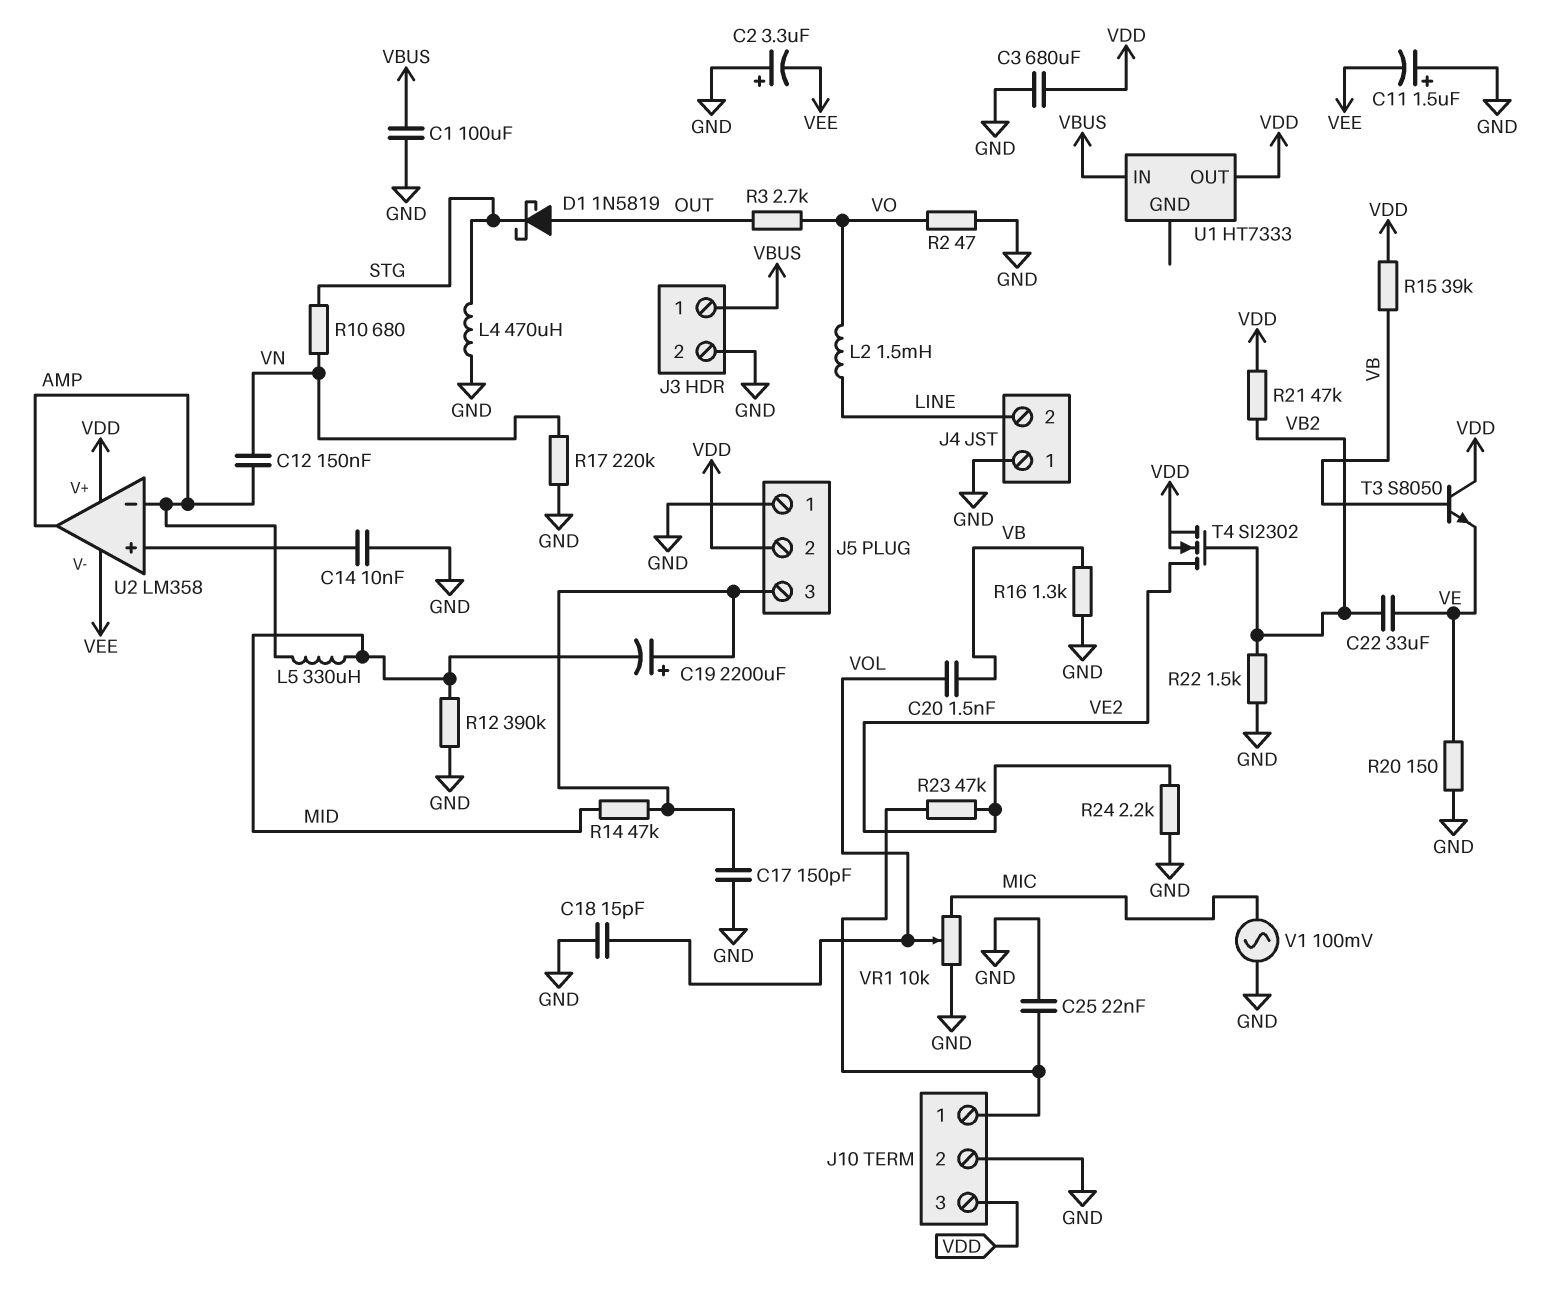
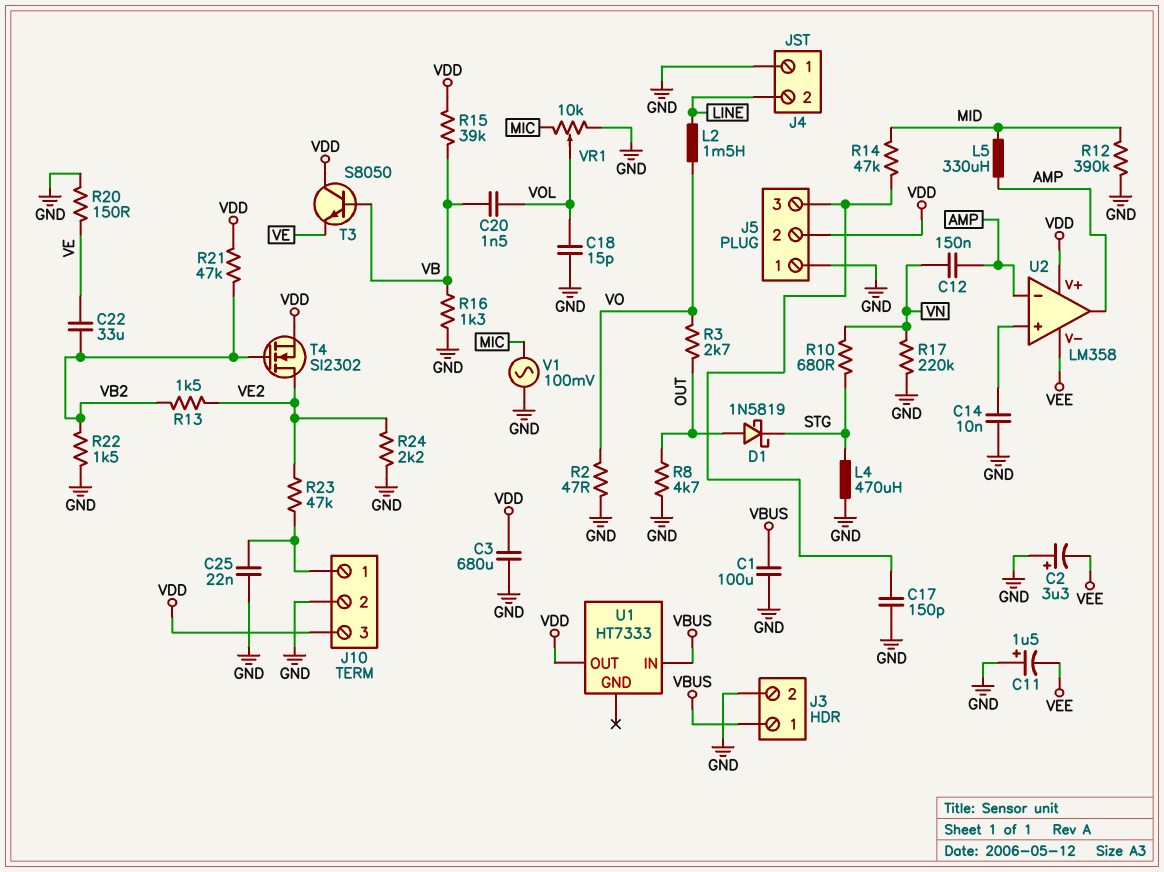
C19: 2200uF (plus J5/3, minus MID) -> none
R8: none -> 4.7k (GND, OUT)
R13: none -> 1.5k (VB2, VE2)

